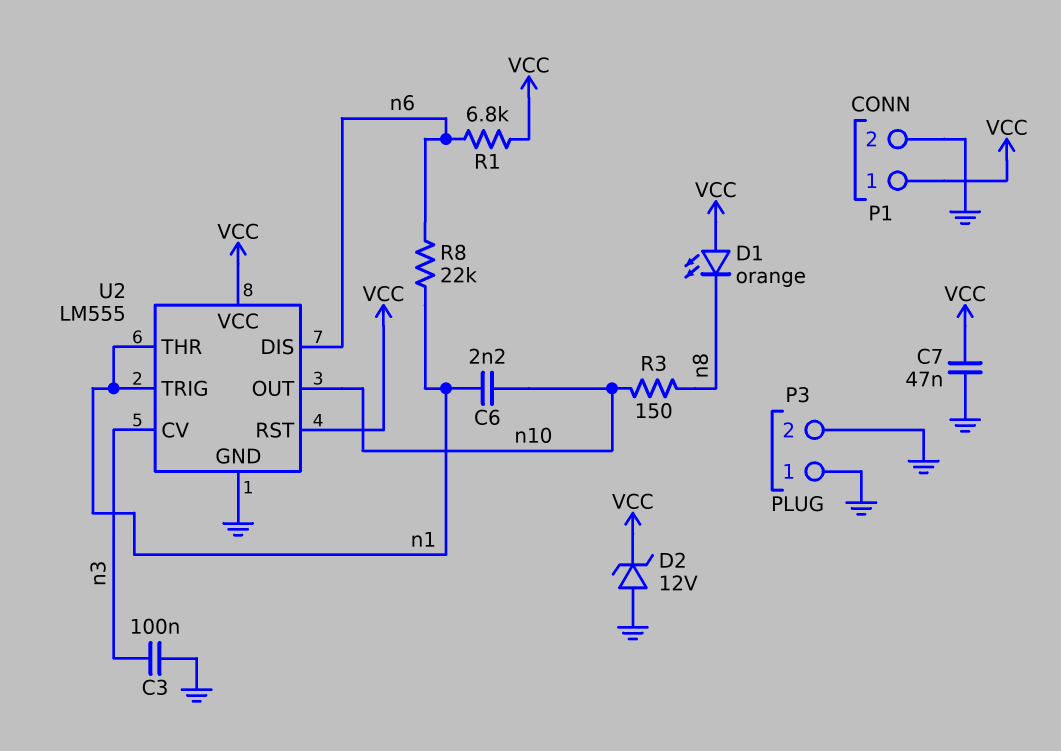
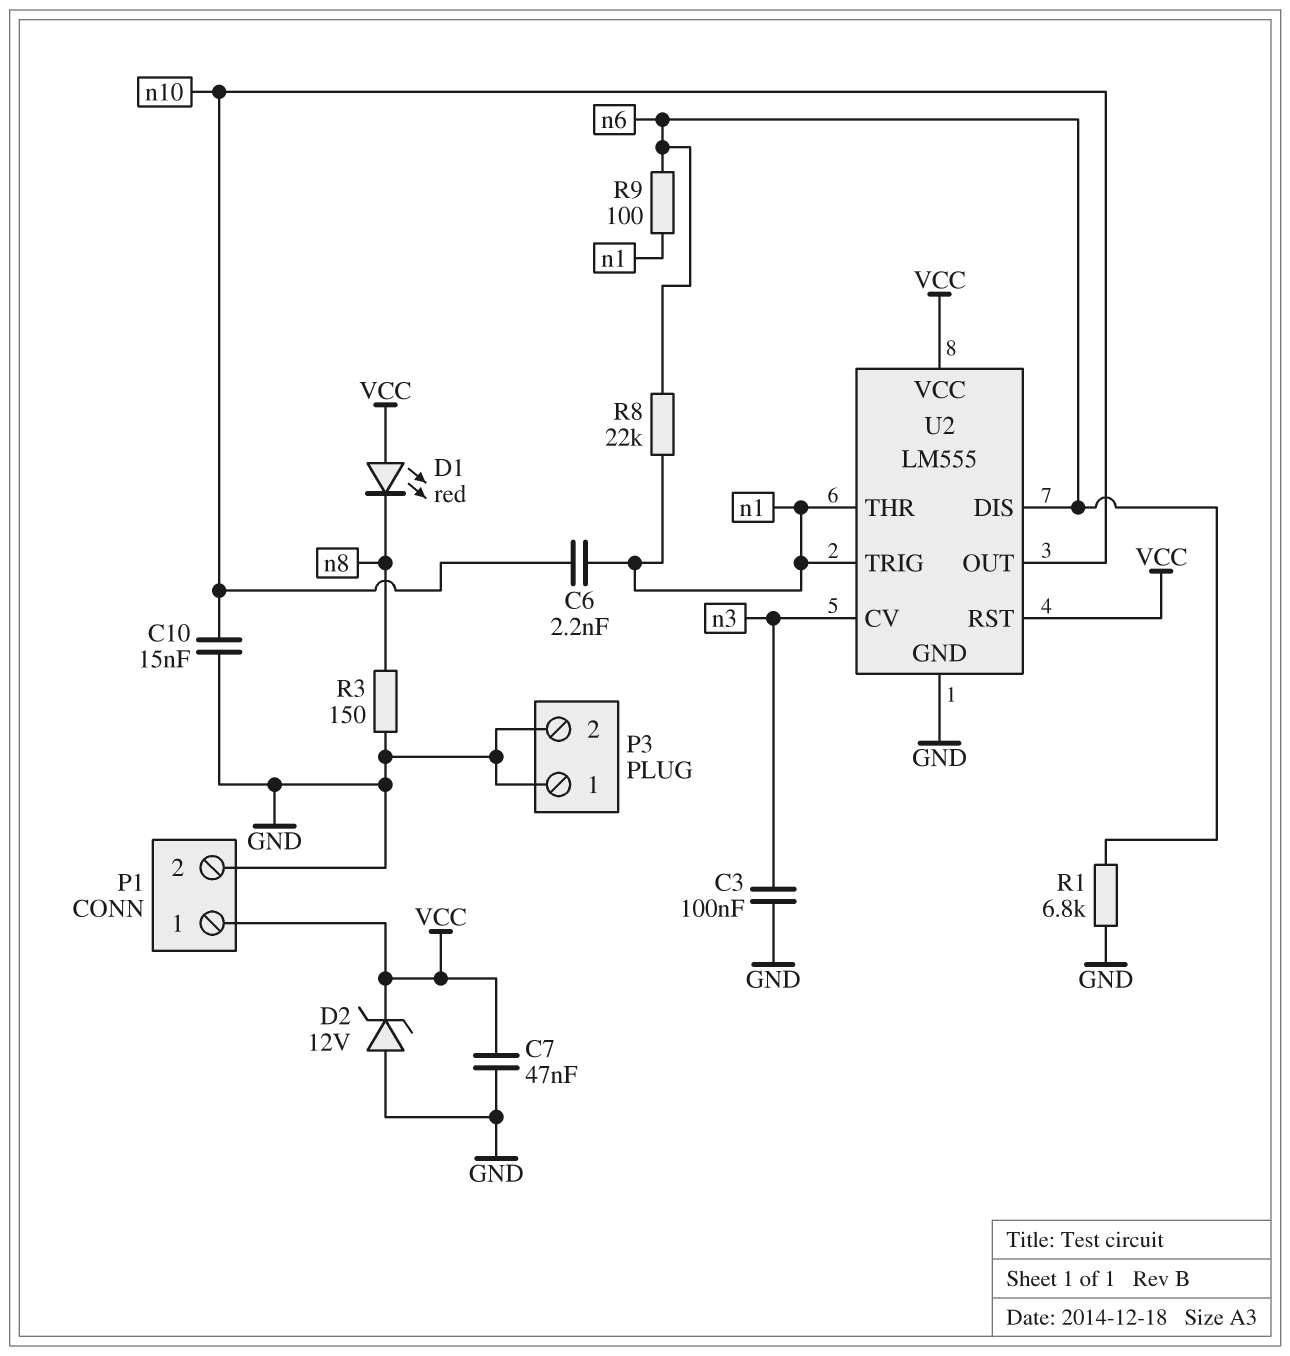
C10: none -> 15nF (GND, n10)
D1: LED orange (A VCC, K n8) -> LED red (A VCC, K n8)
R1: 6.8k (VCC, n6) -> 6.8k (GND, n6)
R3: 150 (n8, n10) -> 150 (GND, n8)
R9: none -> 100 (n1, n6)

